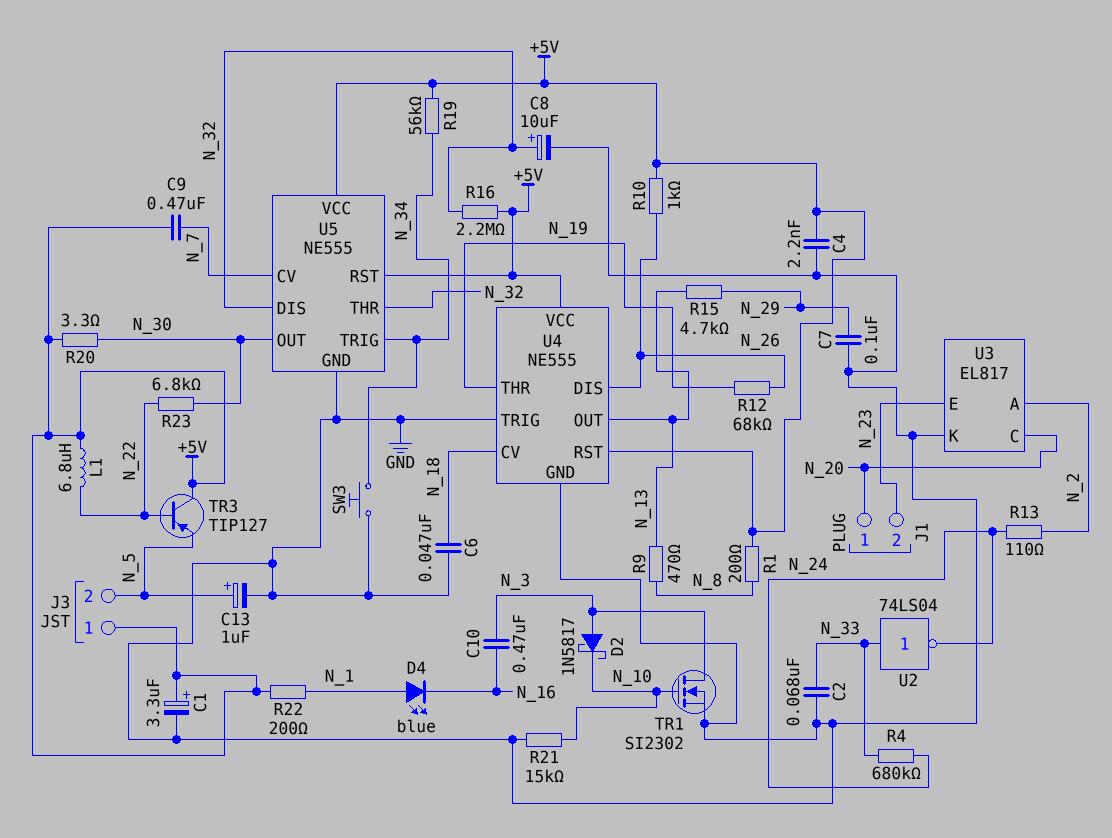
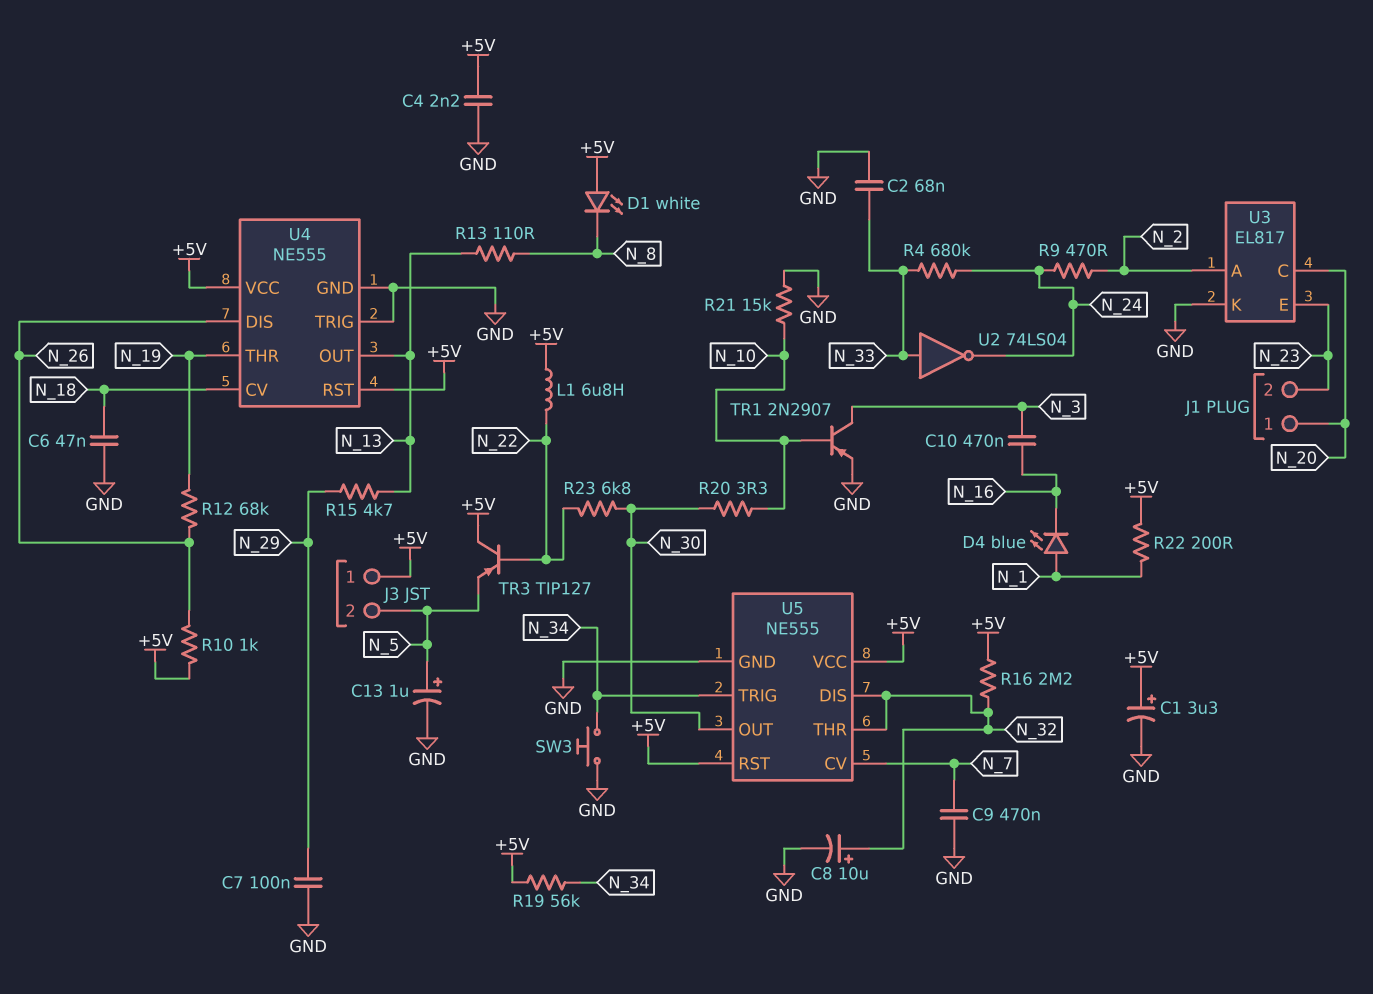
C9: 470nF (+5V, N_7) -> 470nF (GND, N_7)
D1: none -> LED white (A +5V, K N_8)
D2: schottky 1N5817 (A N_3, K N_10) -> none
R1: 200 (+5V, N_8) -> none
R9: 470 (N_8, N_13) -> 470 (N_2, N_24)
R13: 110 (N_2, N_24) -> 110 (N_8, N_13)
R20: 3.3 (+5V, N_30) -> 3.3 (N_10, N_30)
TR1: NMOS SI2302 (G N_10, D N_3, S GND) -> PNP 2N2907 (B N_10, C N_3, E GND)

